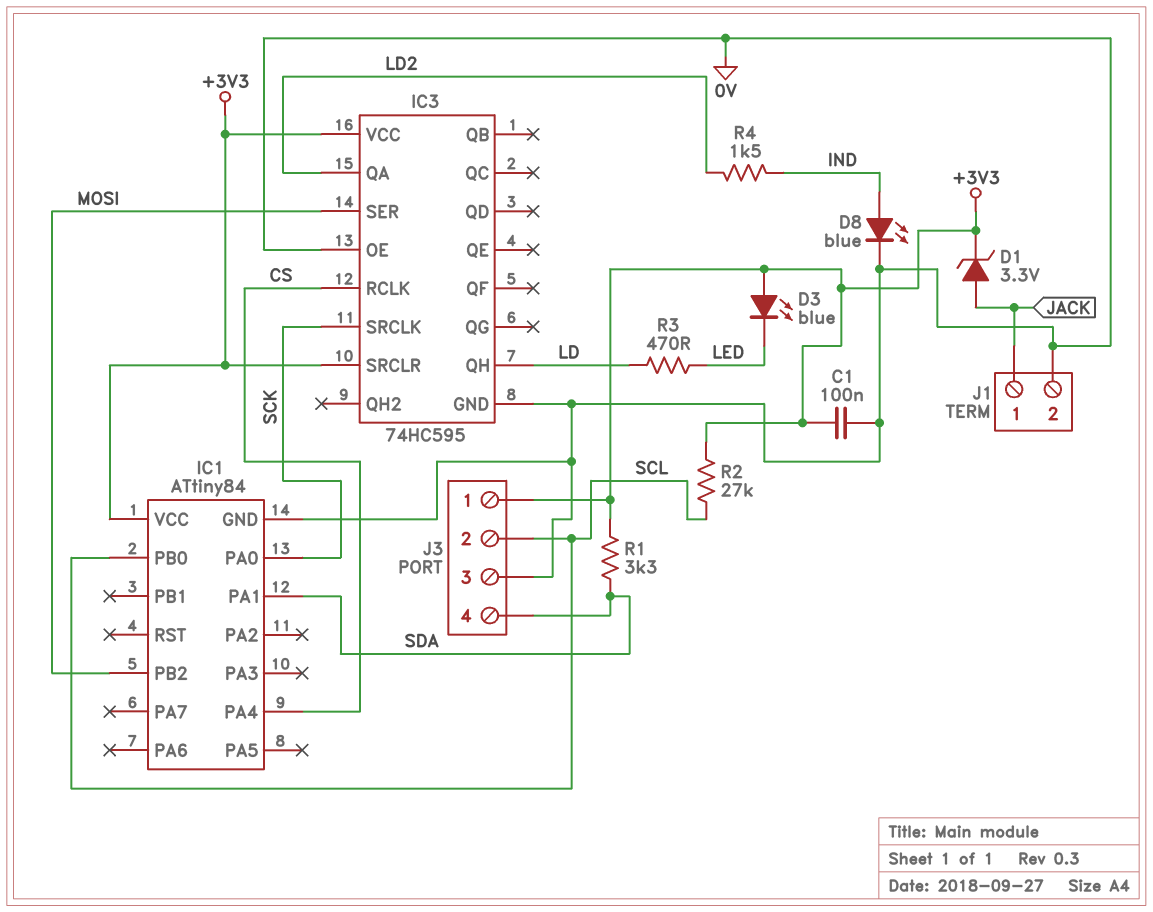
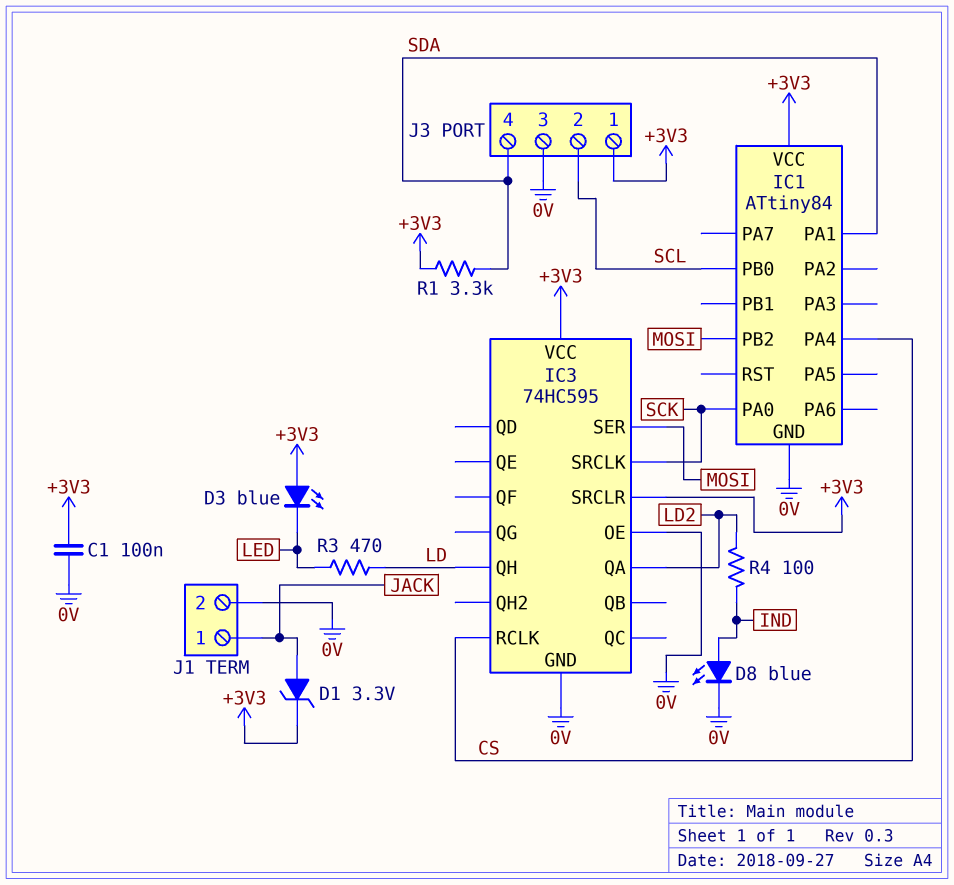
R2: 27k (+3V3, SCL) -> none
R4: 1.5k (IND, LD2) -> 100 (IND, LD2)

